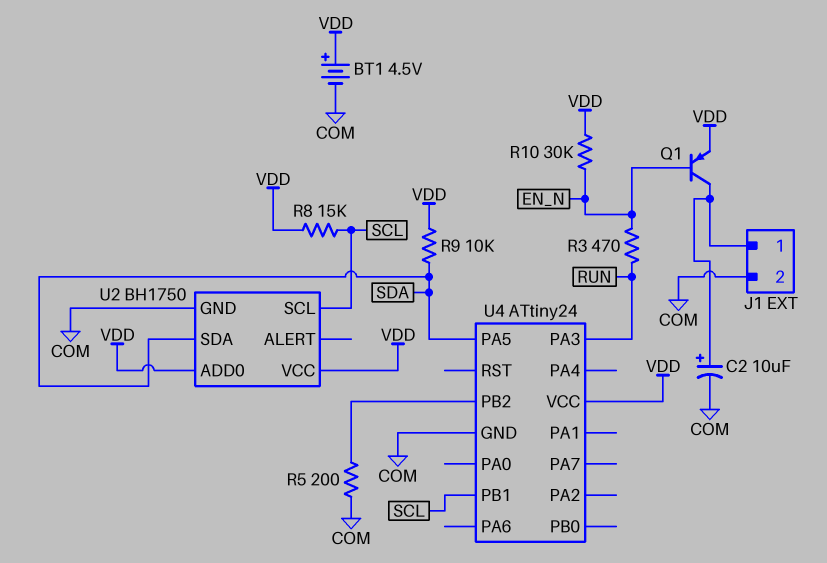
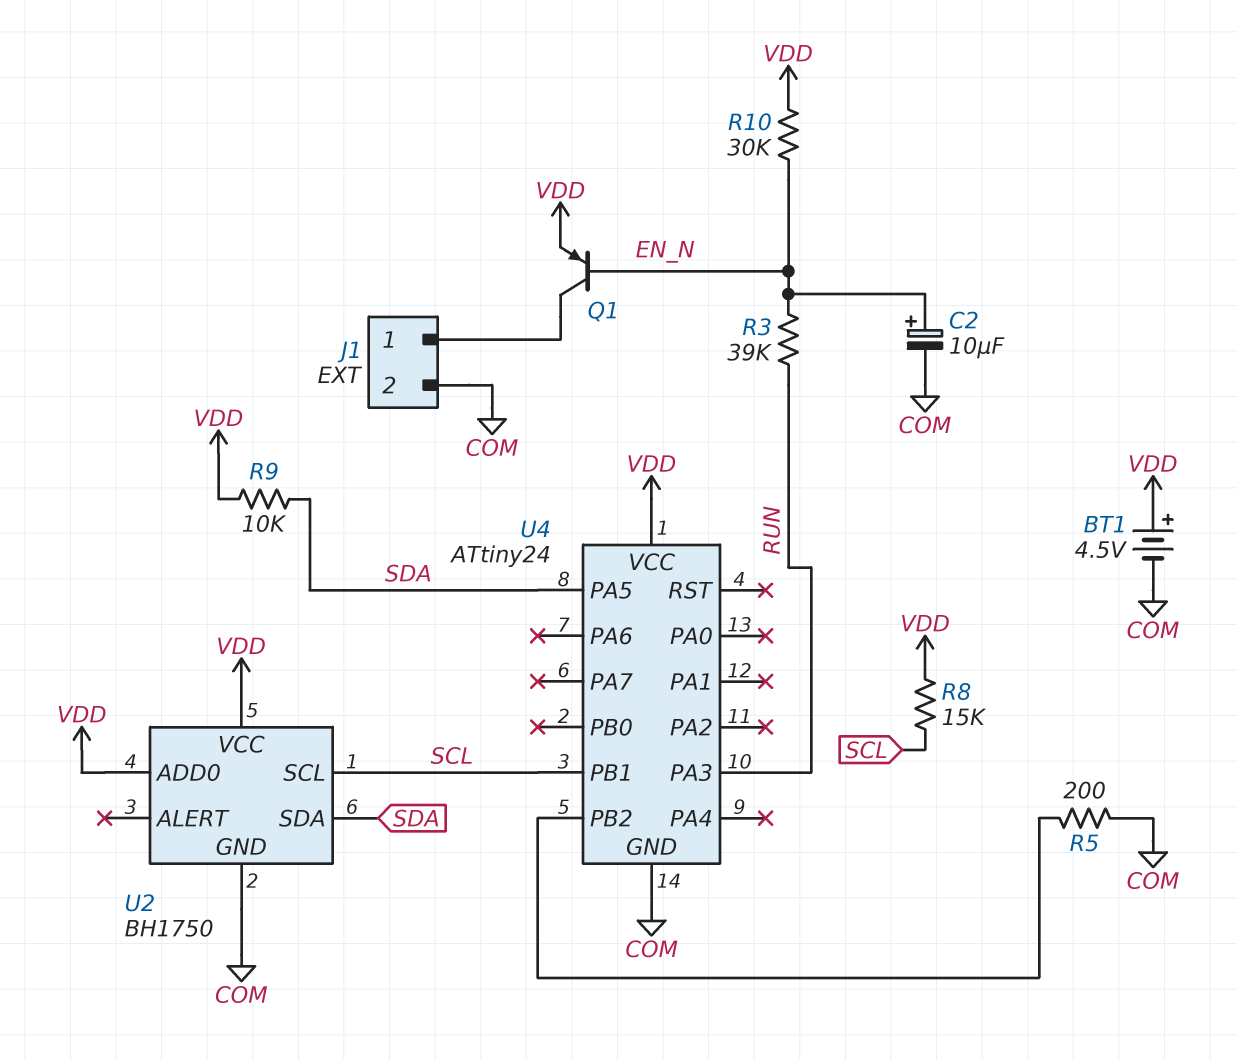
C2: 10uF (plus J1/1, minus COM) -> 10uF (plus EN_N, minus COM)
R3: 470 (EN_N, RUN) -> 39k (EN_N, RUN)

